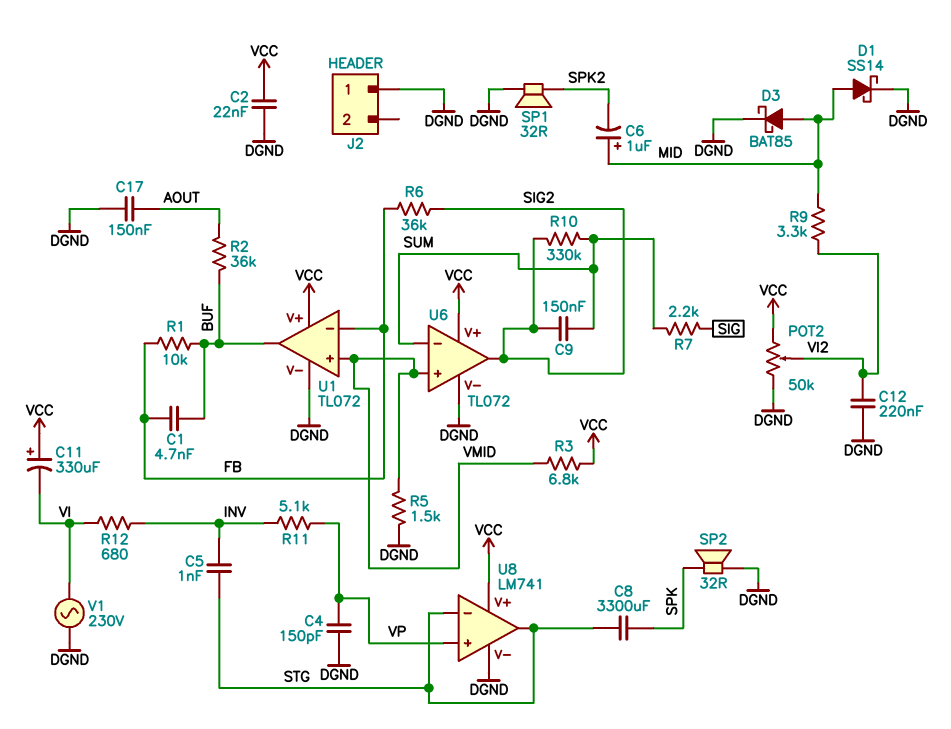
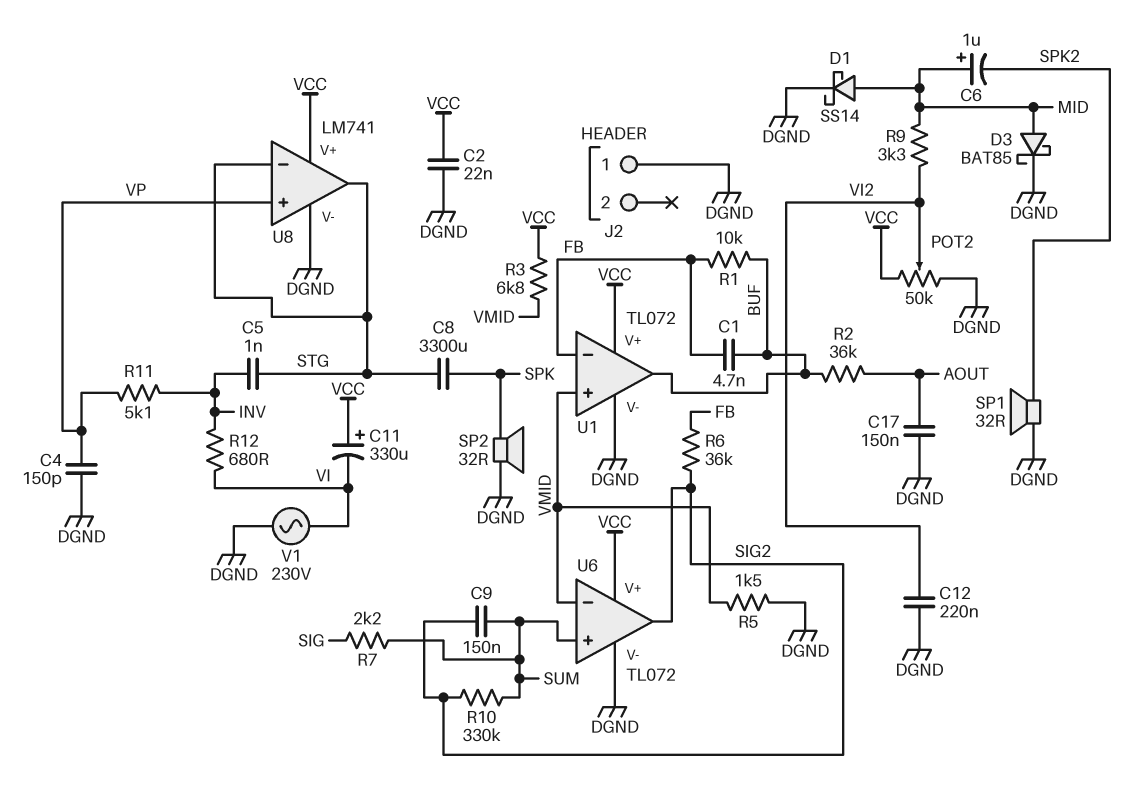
U6 pin in+: VMID -> SUM
U6 pin in-: SUM -> VMID

